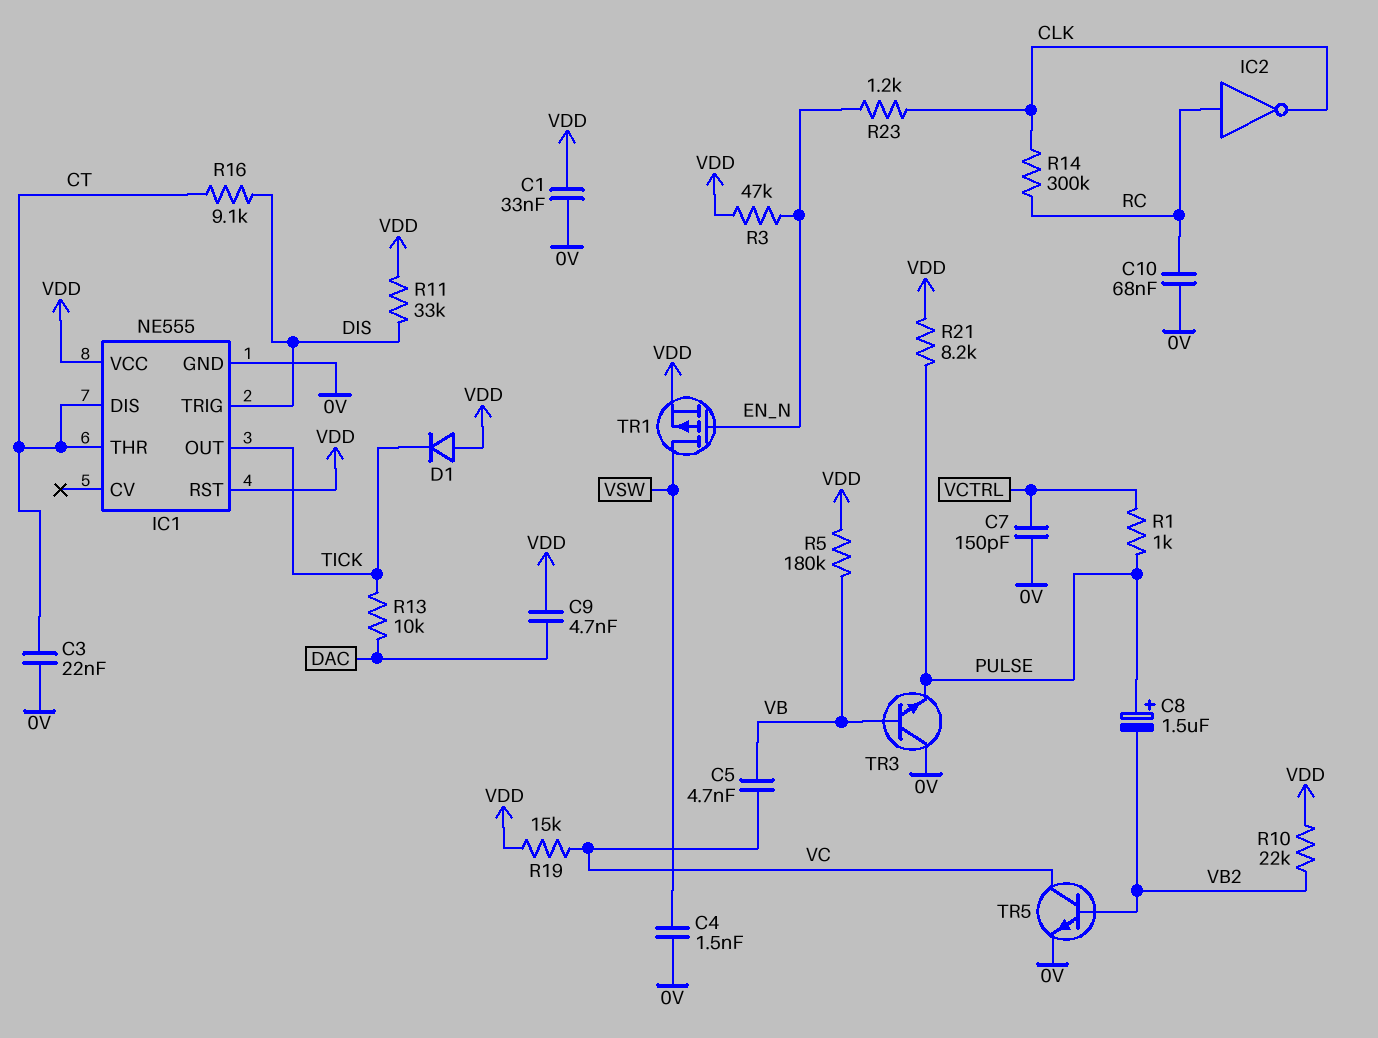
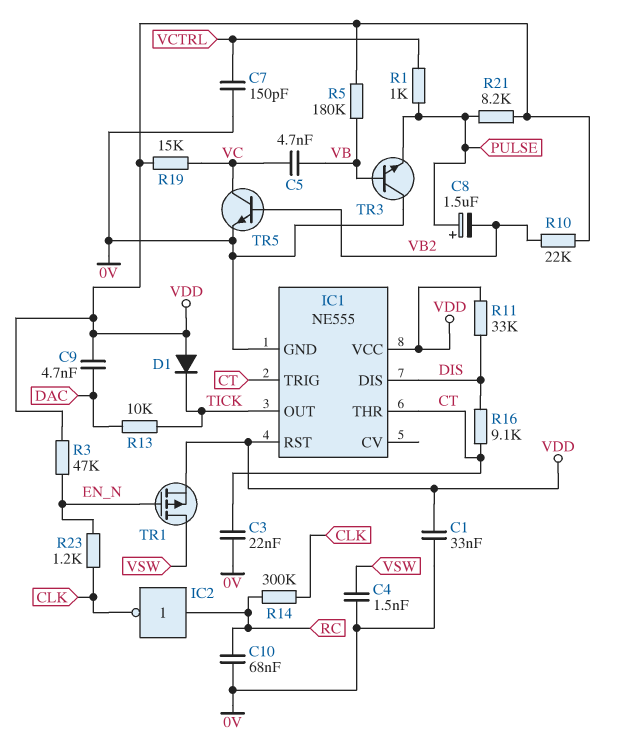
IC1 pin DIS: CT -> DIS
IC1 pin TRIG: DIS -> CT

